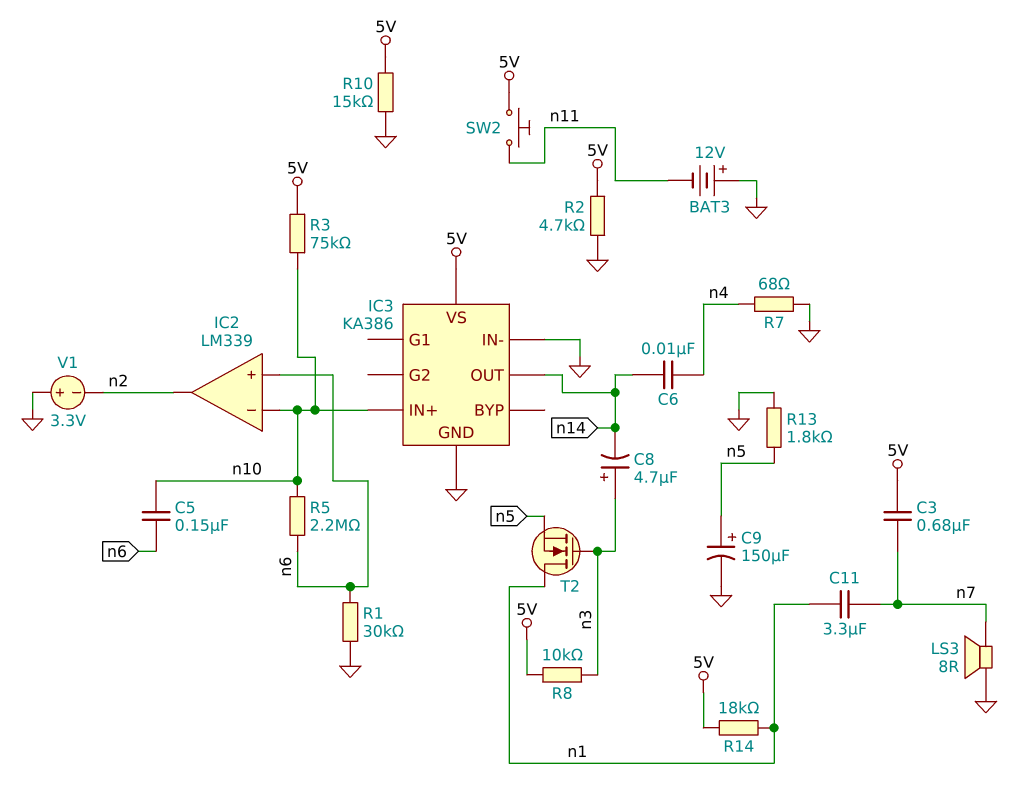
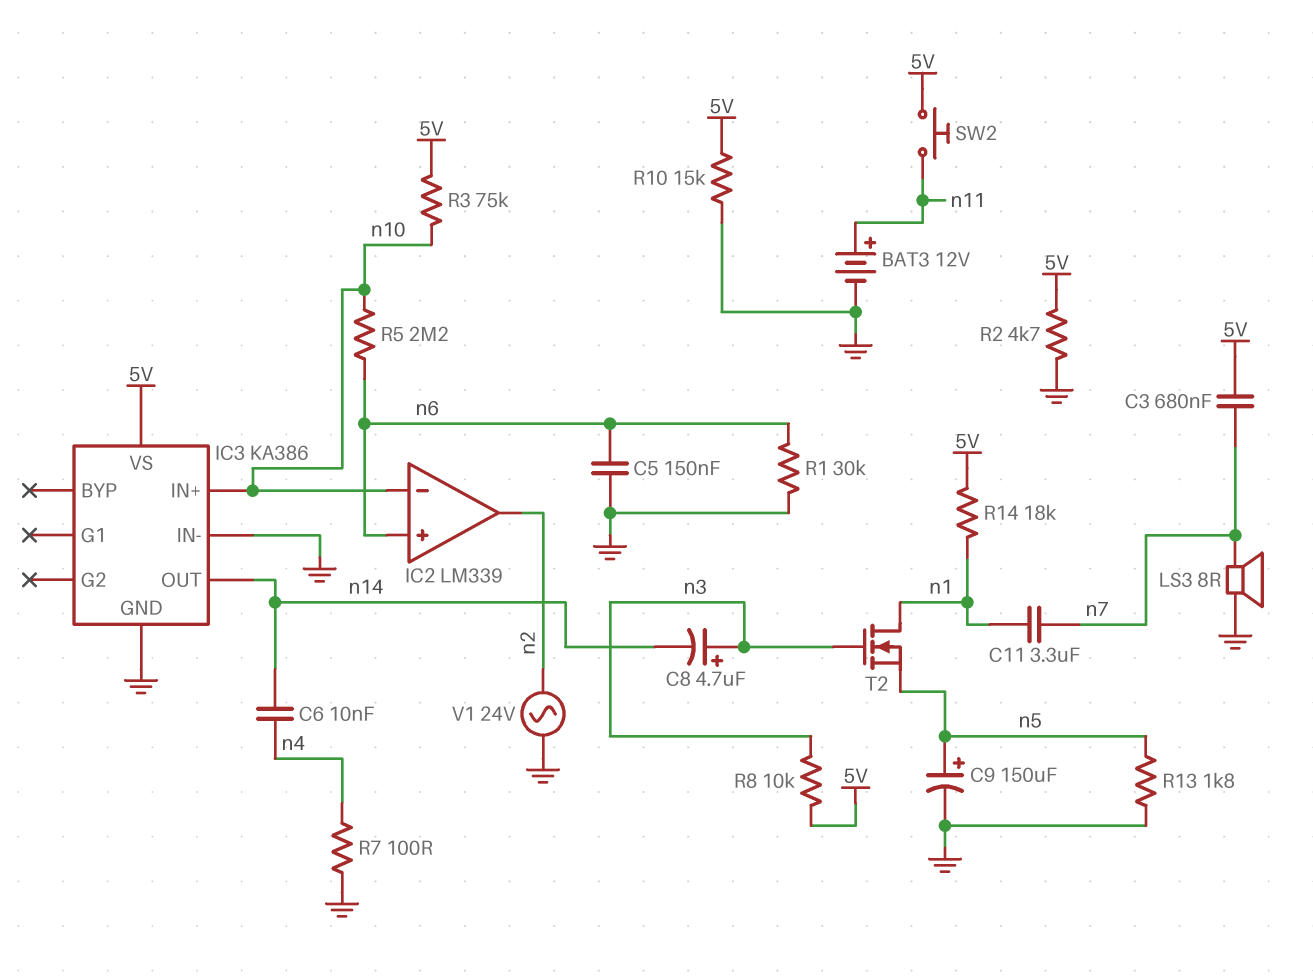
BAT3: 12V (plus GND, minus n11) -> 12V (plus n11, minus GND)
C5: 150nF (n6, n10) -> 150nF (GND, n6)
R7: 68 (GND, n4) -> 100 (GND, n4)
V1: 3.3V (plus GND, minus n2) -> AC 24V (GND, n2)

